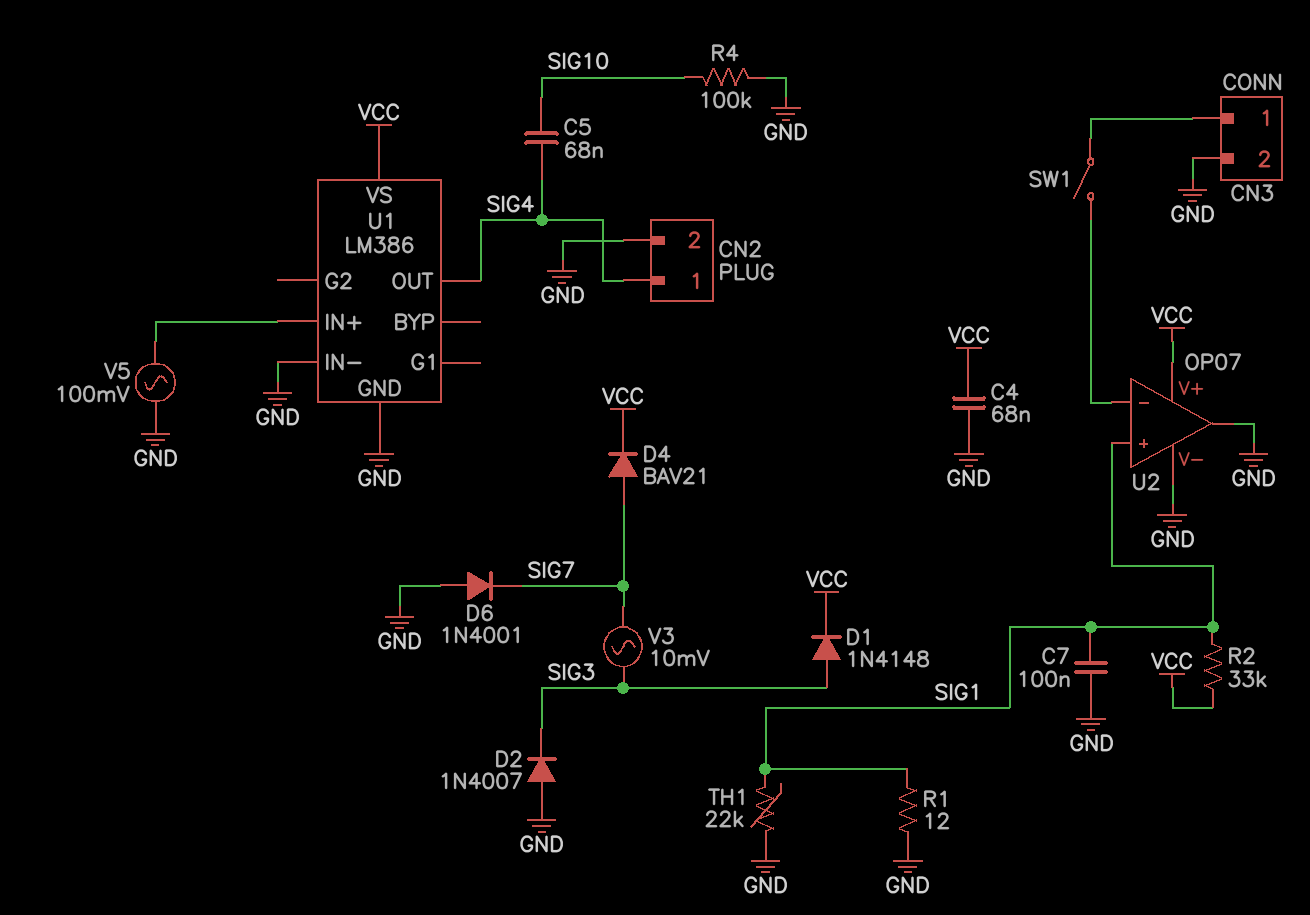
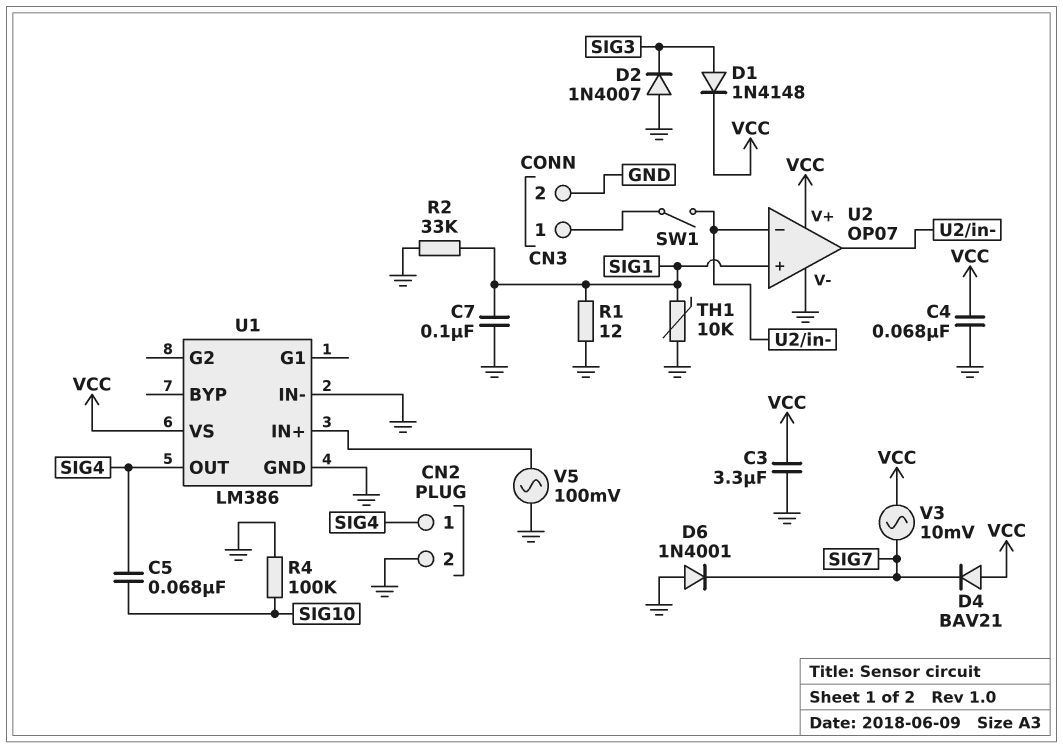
C3: none -> 3.3uF (GND, VCC)
D4: diode BAV21 (A SIG7, K VCC) -> diode BAV21 (A VCC, K SIG7)
R2: 33k (SIG1, VCC) -> 33k (GND, SIG1)
TH1: 22k (GND, SIG1) -> 10k (GND, SIG1)
U2 pin out: GND -> U2/in-
V3: AC 10mV (SIG3, SIG7) -> AC 10mV (SIG7, VCC)

